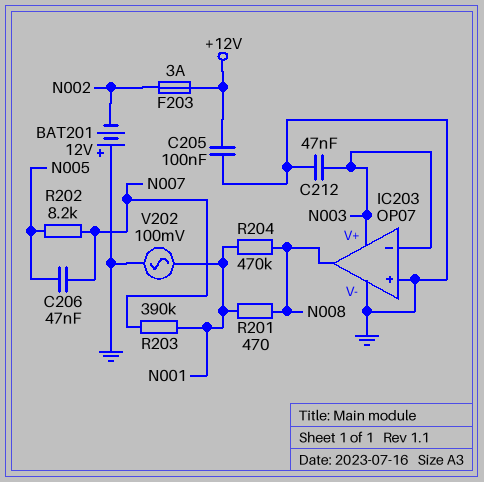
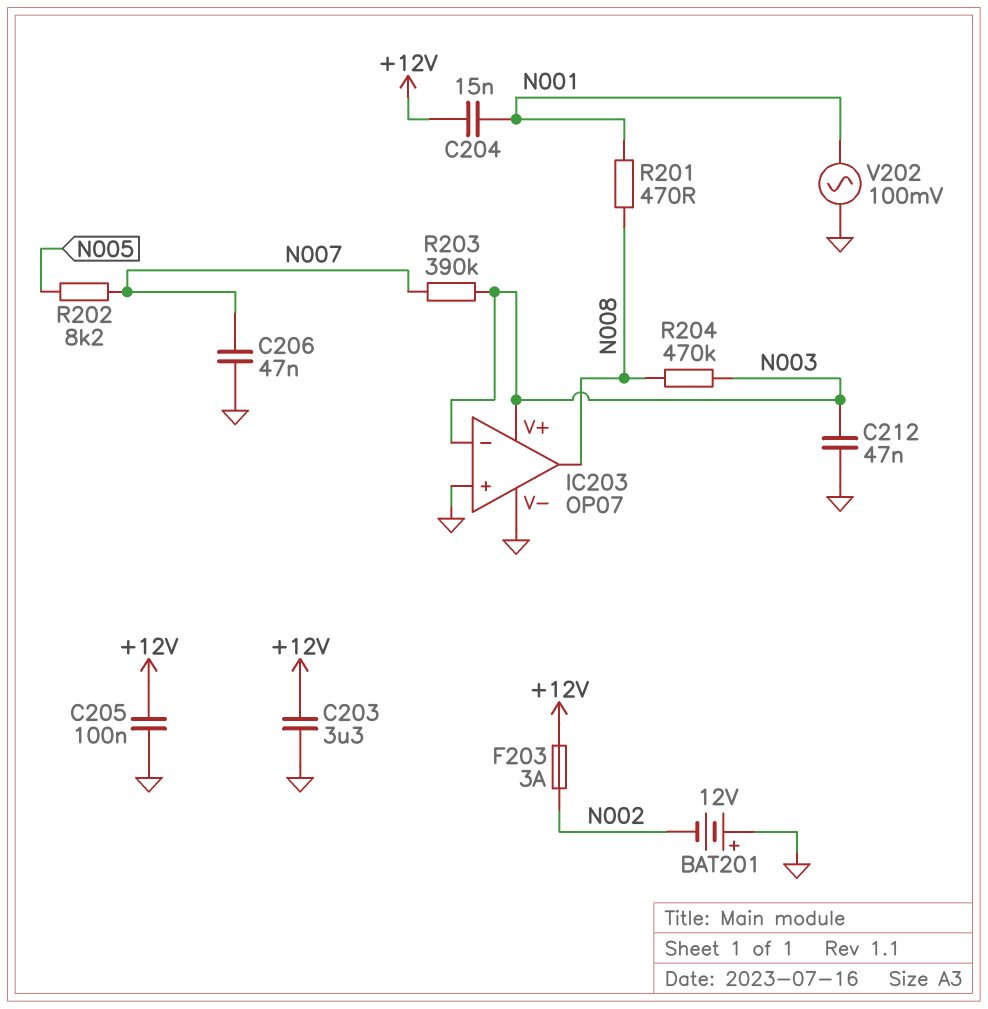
C203: none -> 3.3uF (+12V, GND)
C204: none -> 15nF (+12V, N001)
C206: 47nF (N005, N007) -> 47nF (GND, N007)
R203: 390k (N001, N007) -> 390k (N003, N007)
R204: 470k (N001, N008) -> 470k (N003, N008)

